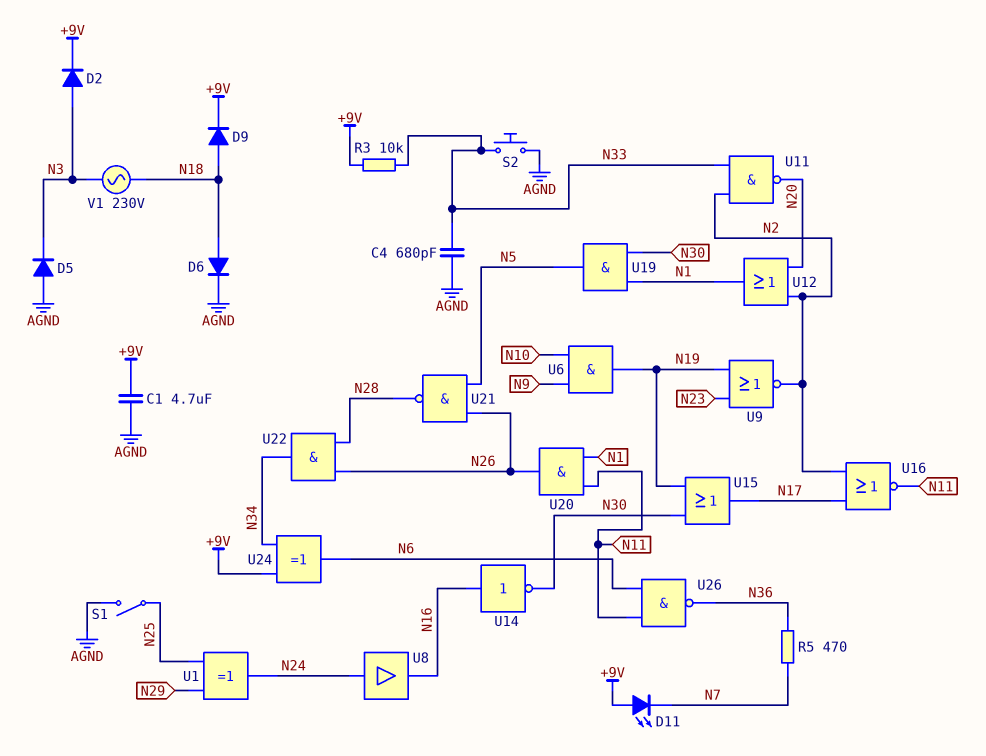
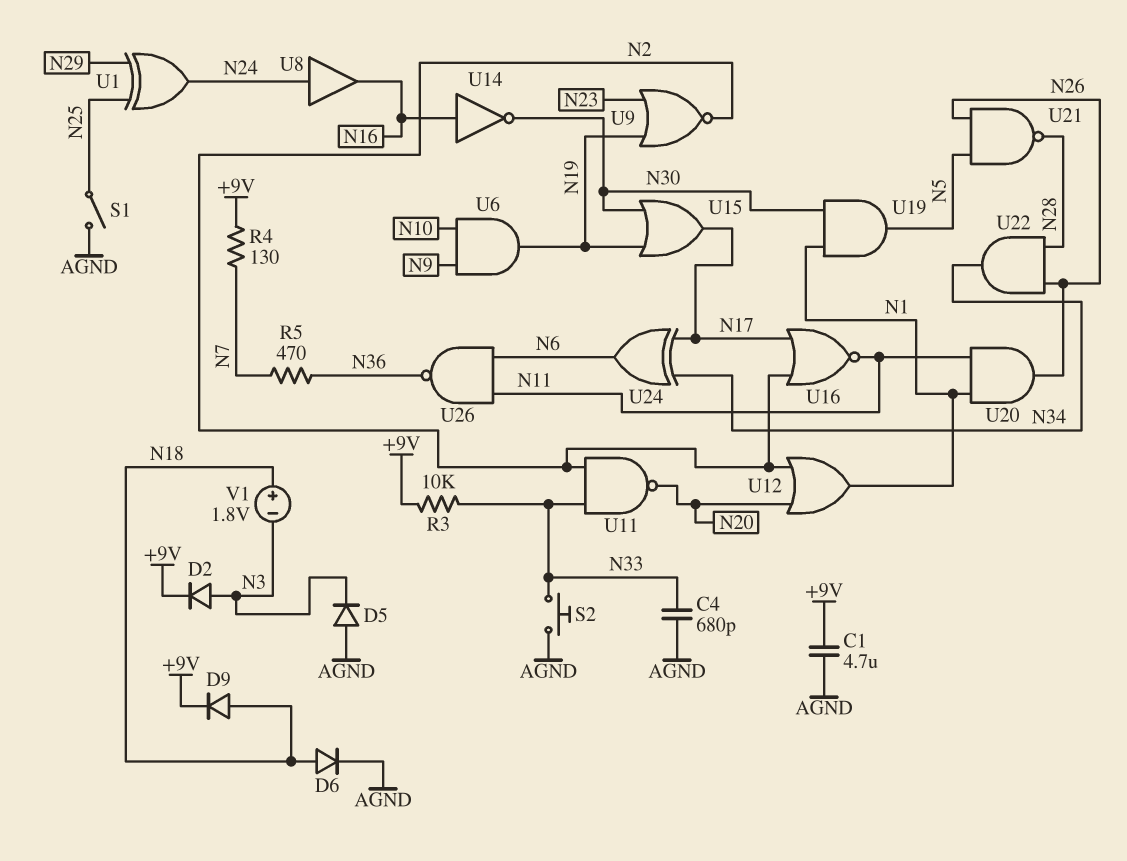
D11: LED (A +9V, K N7) -> none
R4: none -> 130 (+9V, N7)
U24: XOR (in +9V, in N34, out N6) -> XOR (in N17, in N34, out N6)
V1: AC 230V (N3, N18) -> 1.8V (plus N18, minus N3)

